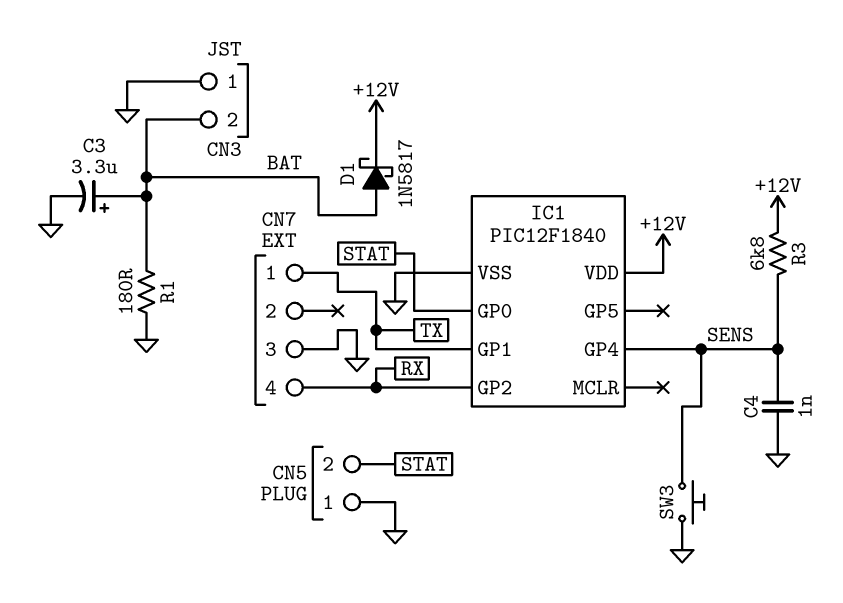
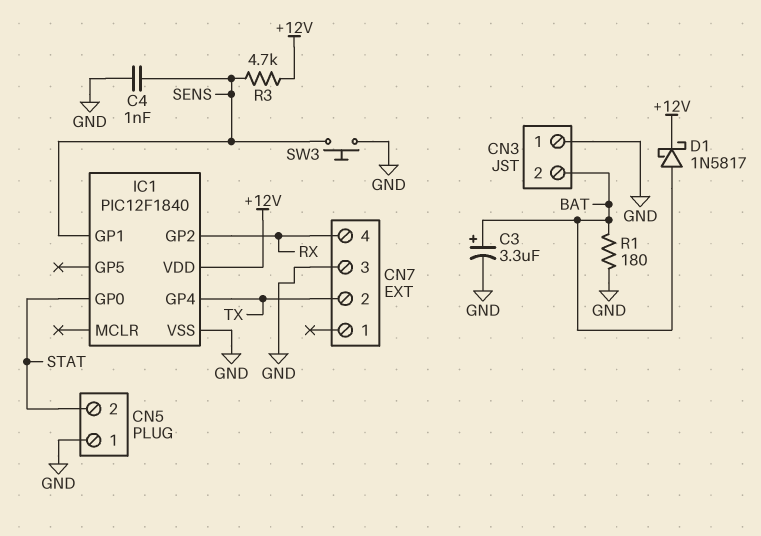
CN7 pin 1: TX -> none
CN7 pin 2: none -> TX
IC1 pin GP1: TX -> SENS
IC1 pin GP4: SENS -> TX
R3: 6.8k (+12V, SENS) -> 4.7k (+12V, SENS)

